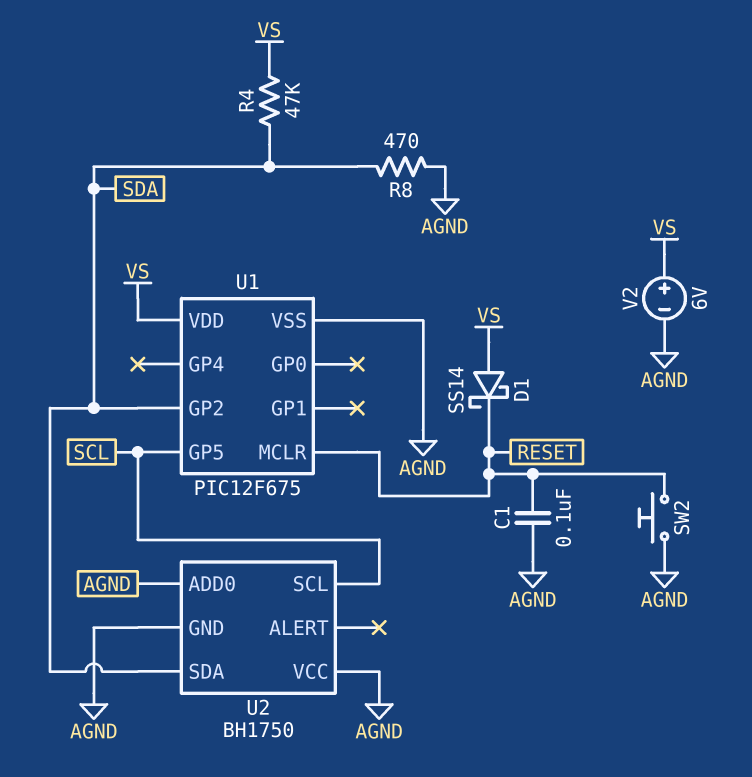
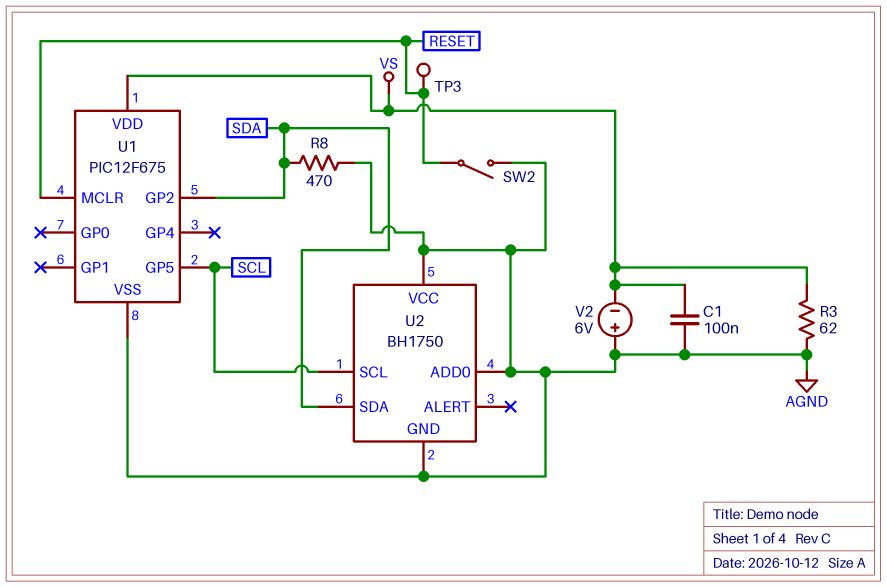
C1: 100nF (AGND, RESET) -> 100nF (AGND, VS)
D1: schottky SS14 (A VS, K RESET) -> none
R3: none -> 62 (AGND, VS)
R4: 47k (SDA, VS) -> none
SW2: button (AGND, RESET) -> switch (AGND, RESET)
TP3: none -> test point (RESET)
V2: 6V (plus VS, minus AGND) -> 6V (plus AGND, minus VS)

